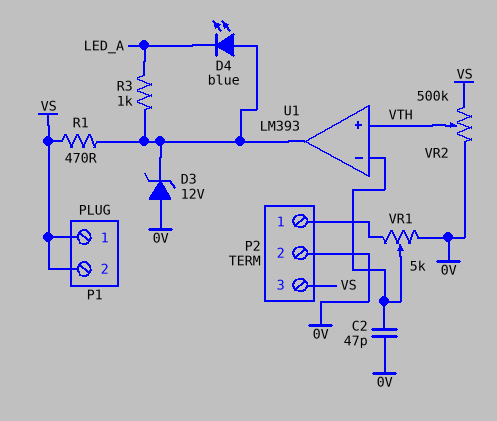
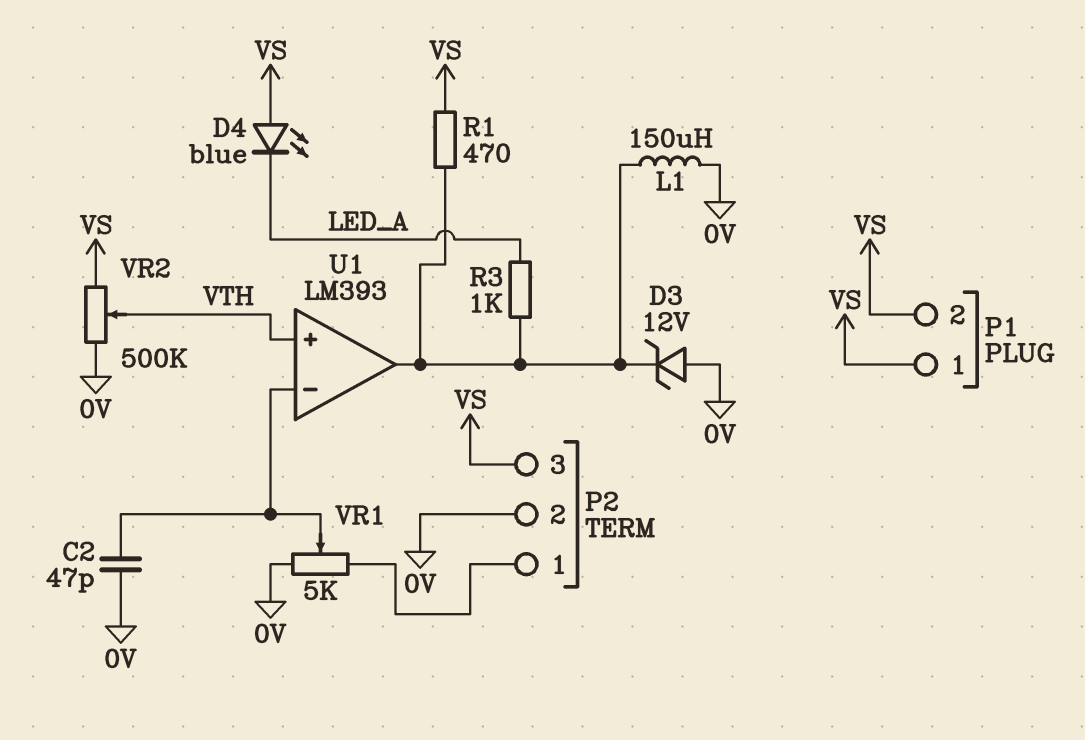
D4: LED blue (A U1/out, K LED_A) -> LED blue (A VS, K LED_A)
L1: none -> 150uH (0V, U1/out)

